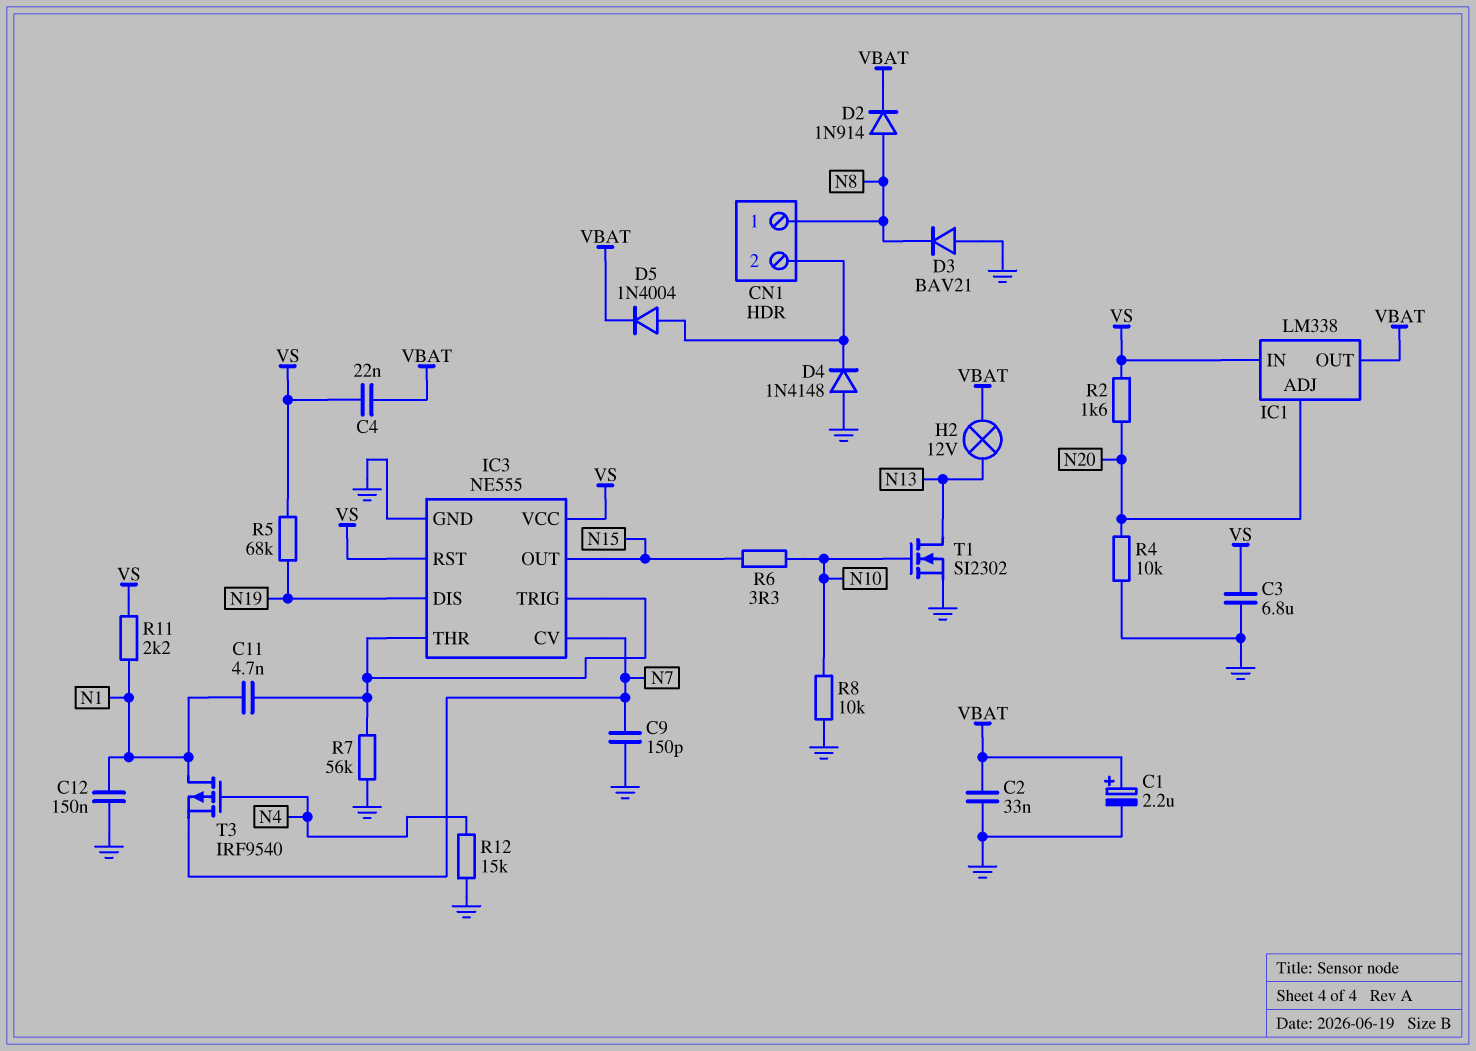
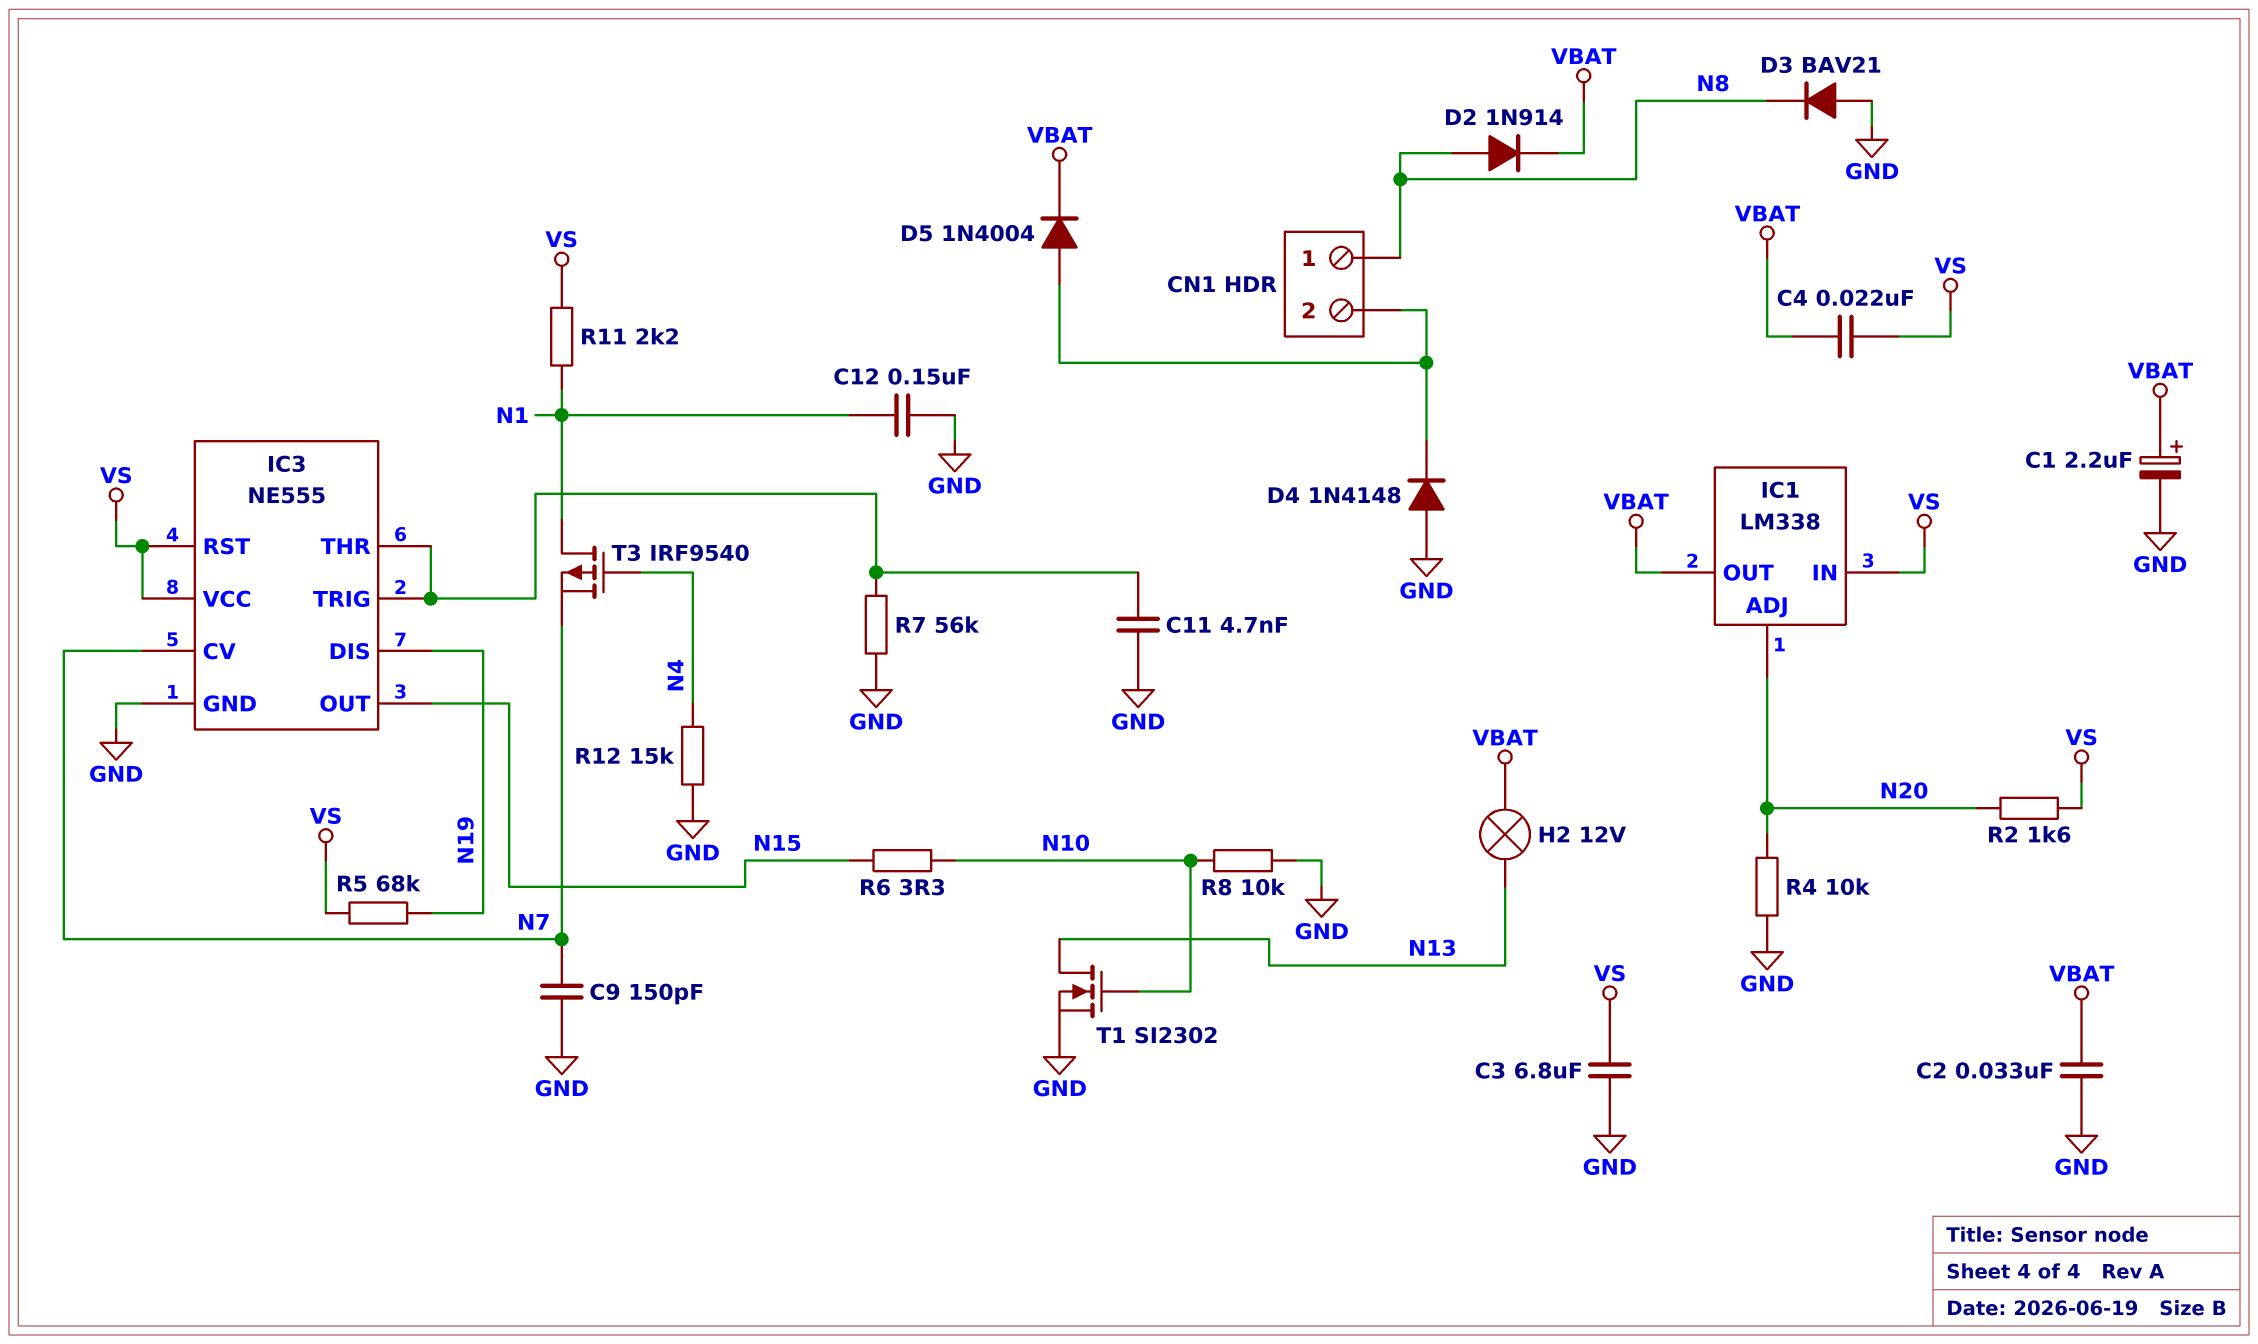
C11: 4.7nF (IC3/THR, N1) -> 4.7nF (GND, IC3/THR)

